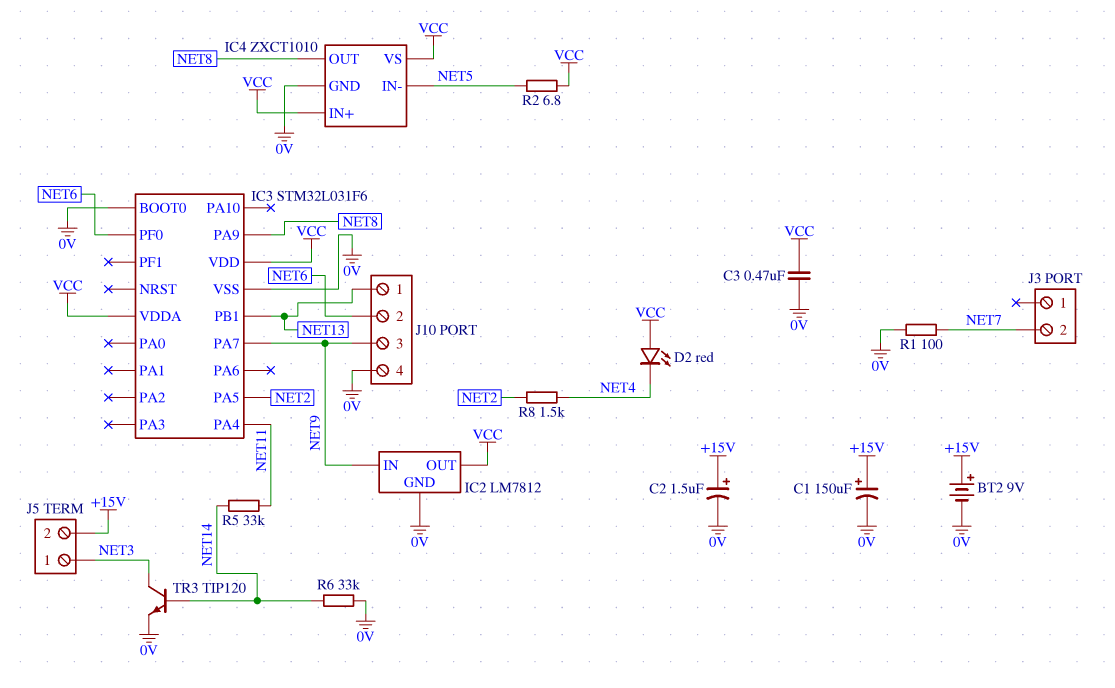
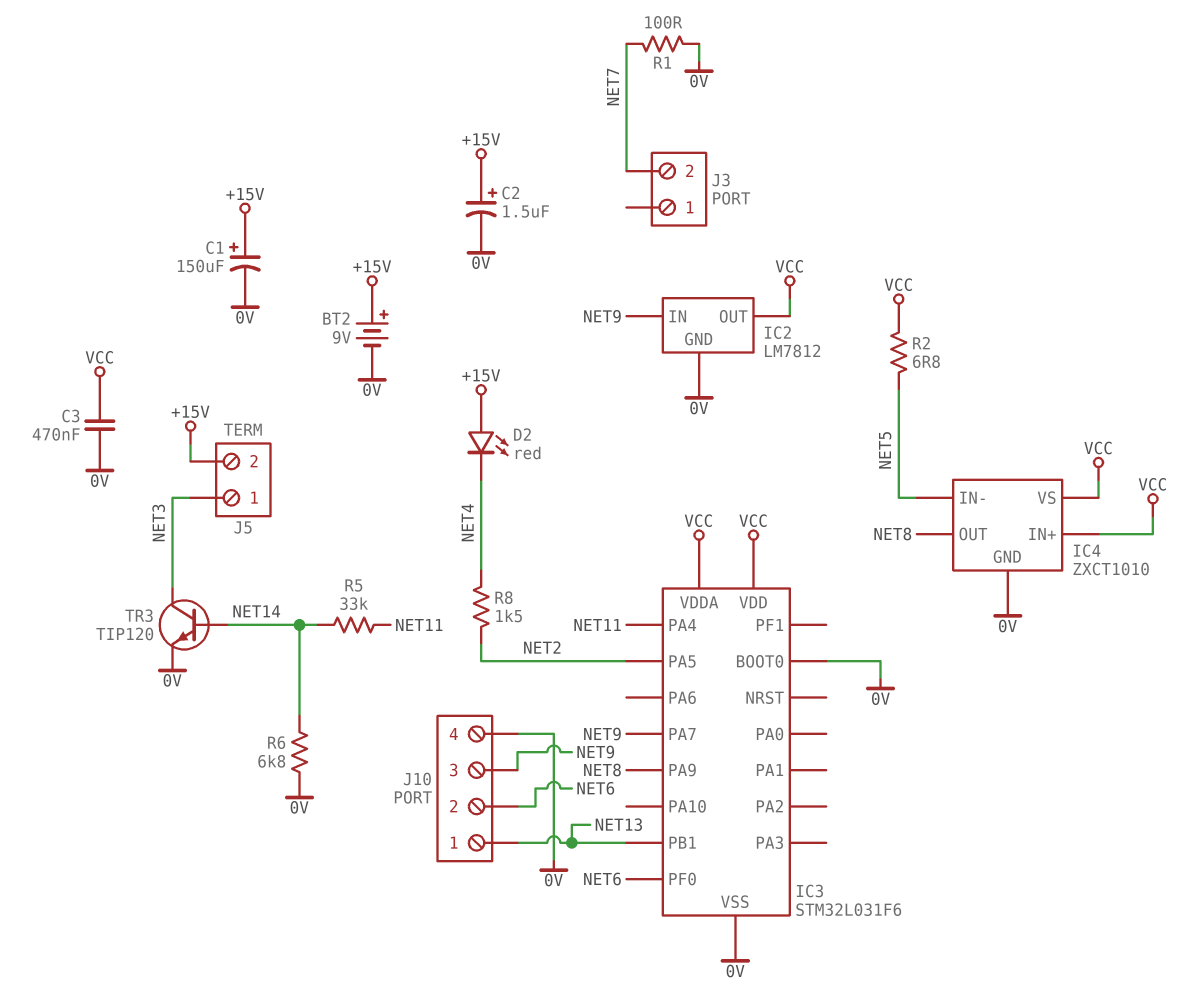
D2: LED red (A VCC, K NET4) -> LED red (A +15V, K NET4)
R6: 33k (0V, NET14) -> 6.8k (0V, NET14)

